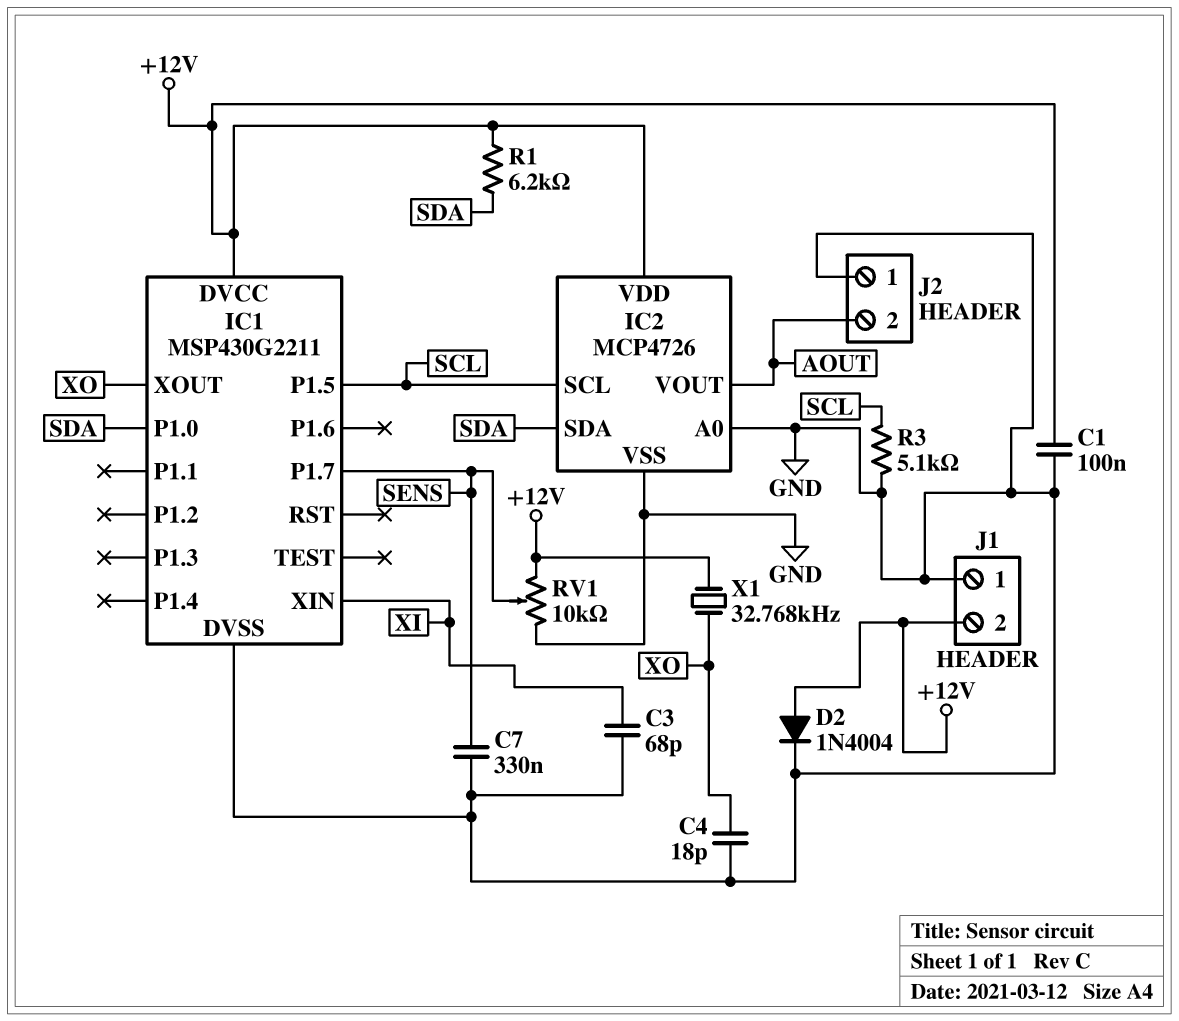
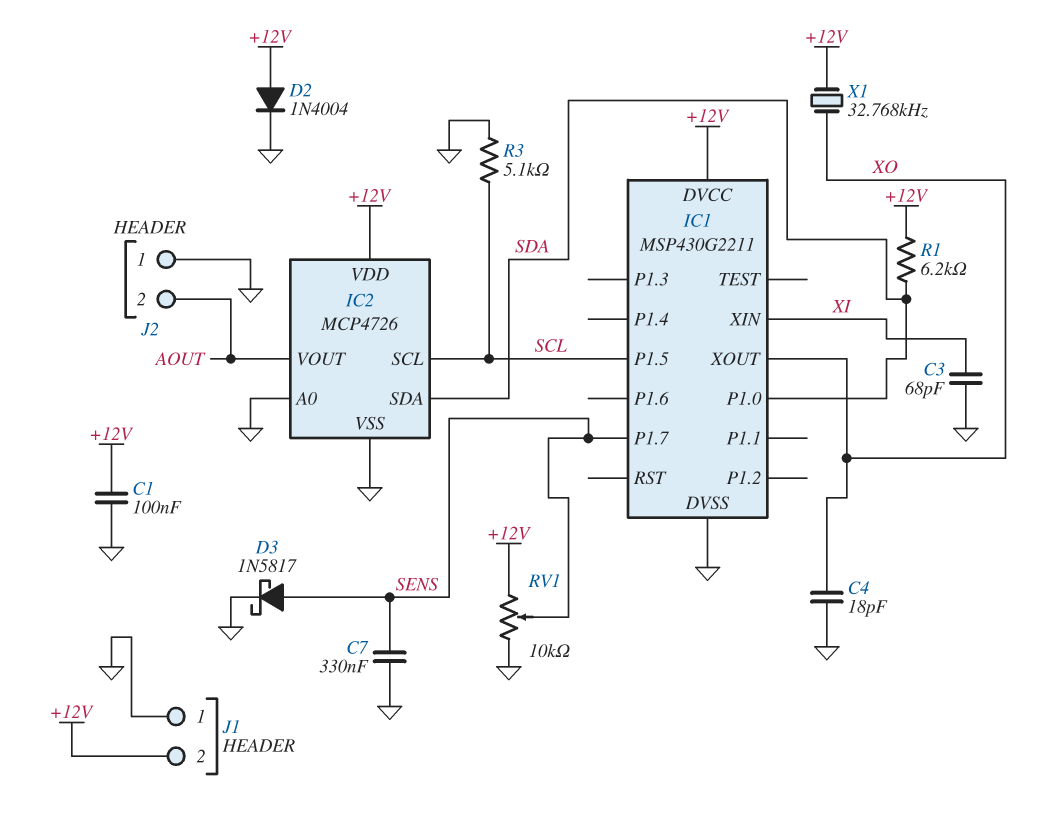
D3: none -> schottky 1N5817 (A SENS, K GND)

